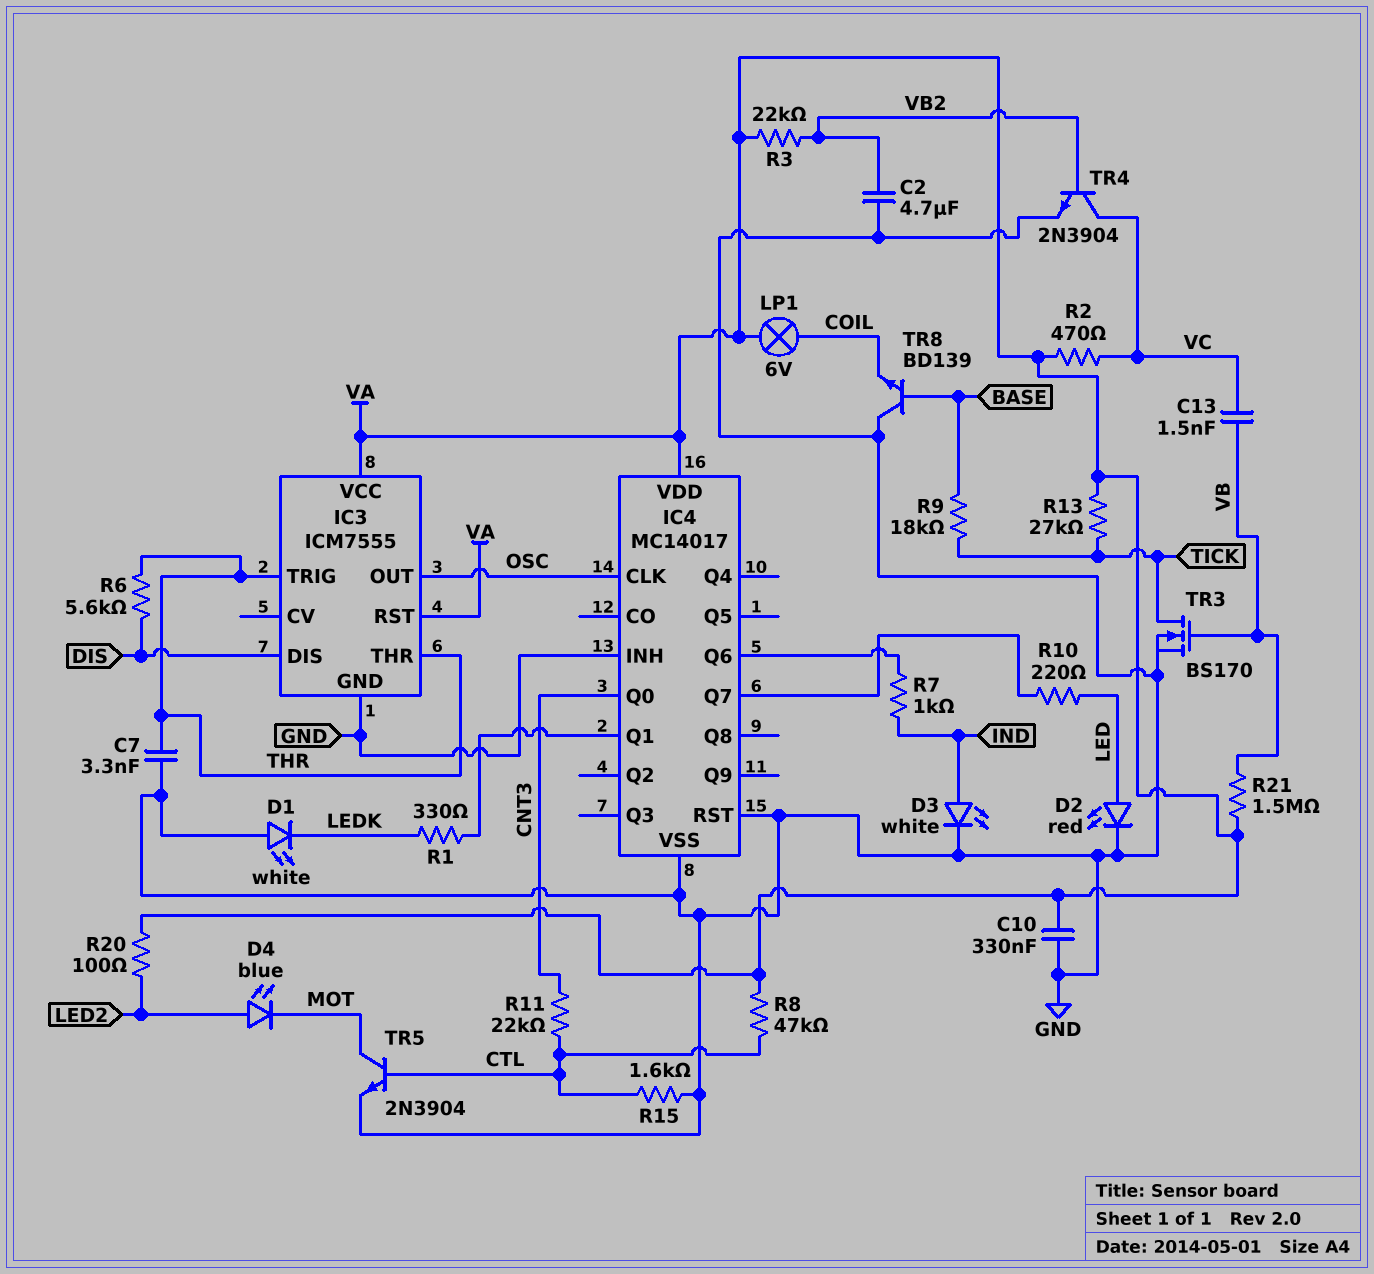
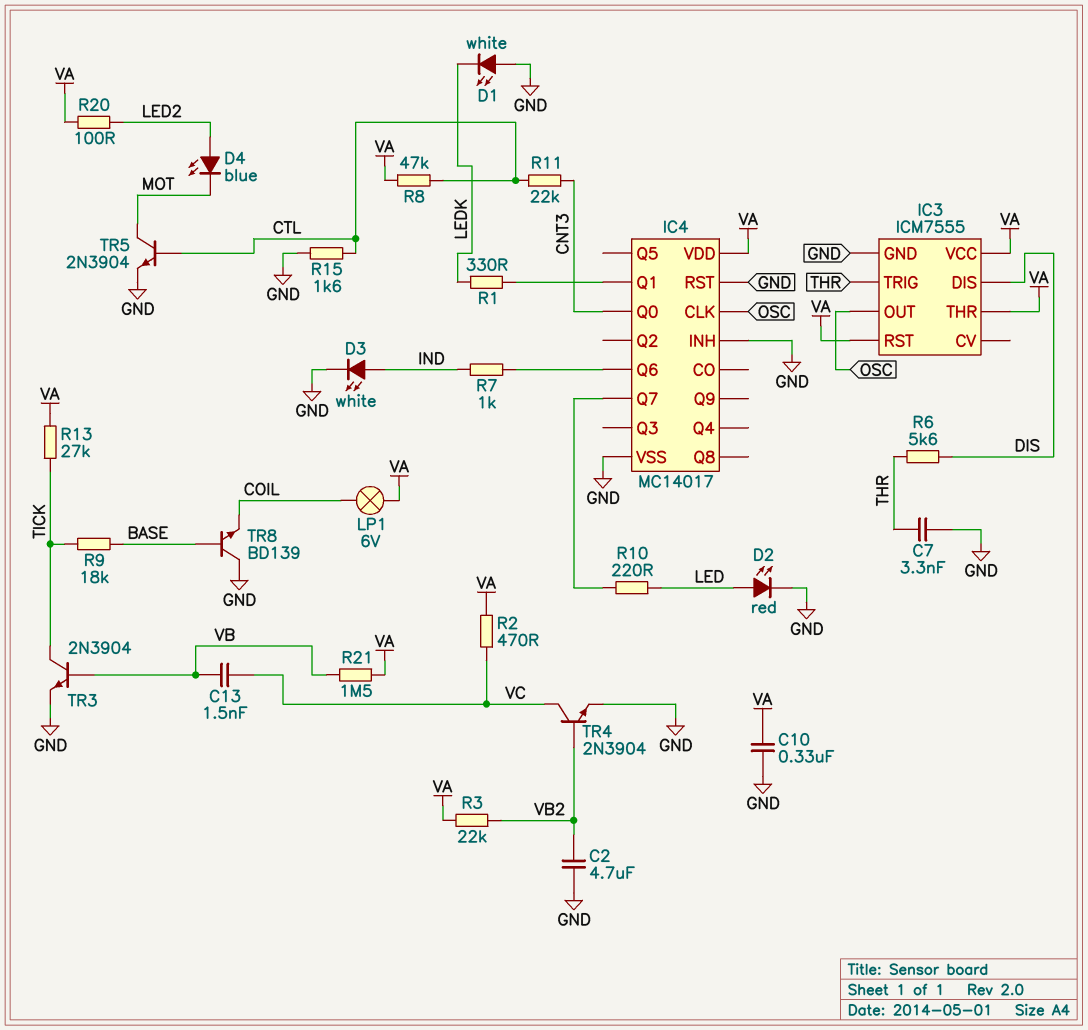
IC3 pin THR: THR -> VA
TR3: NMOS BS170 (G VB, D TICK, S GND) -> NPN 2N3904 (B VB, C TICK, E GND)

